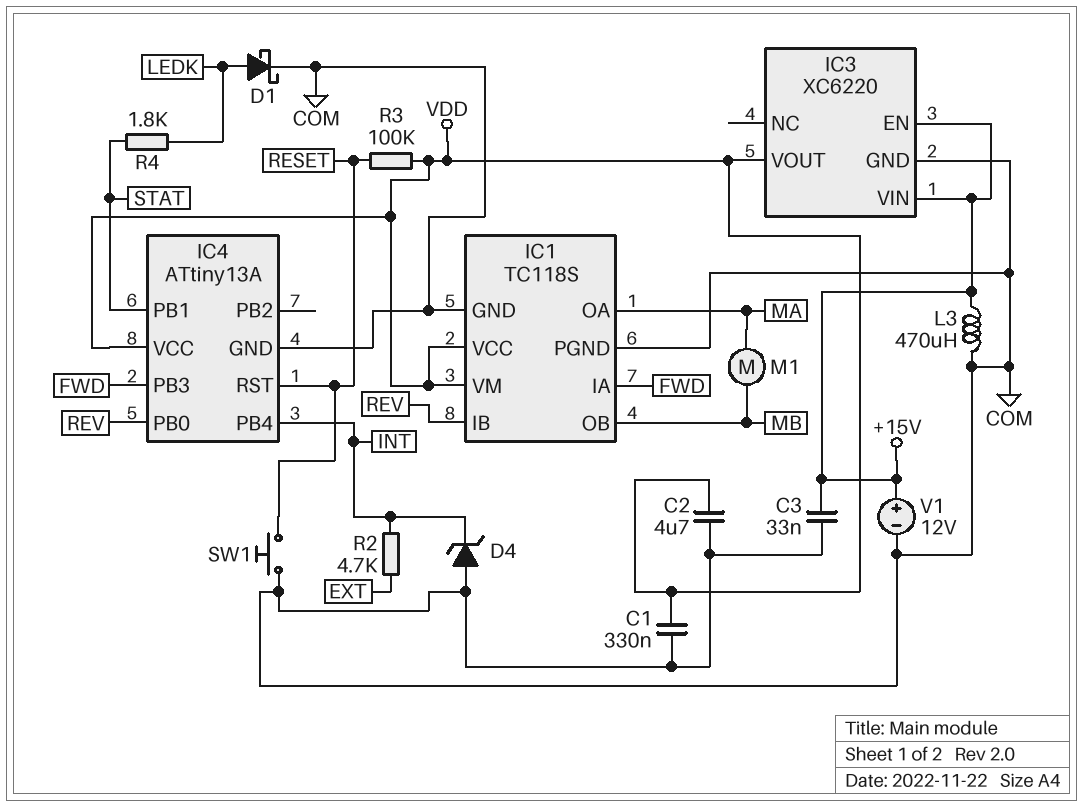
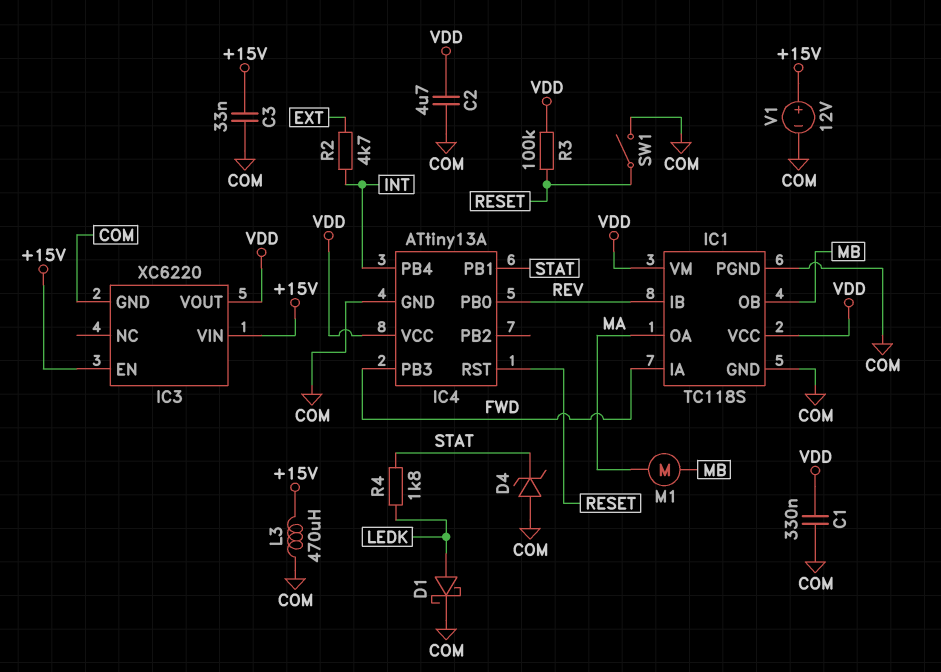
D4: zener (A COM, K INT) -> zener (A COM, K STAT)
SW1: button (COM, RESET) -> switch (COM, RESET)

